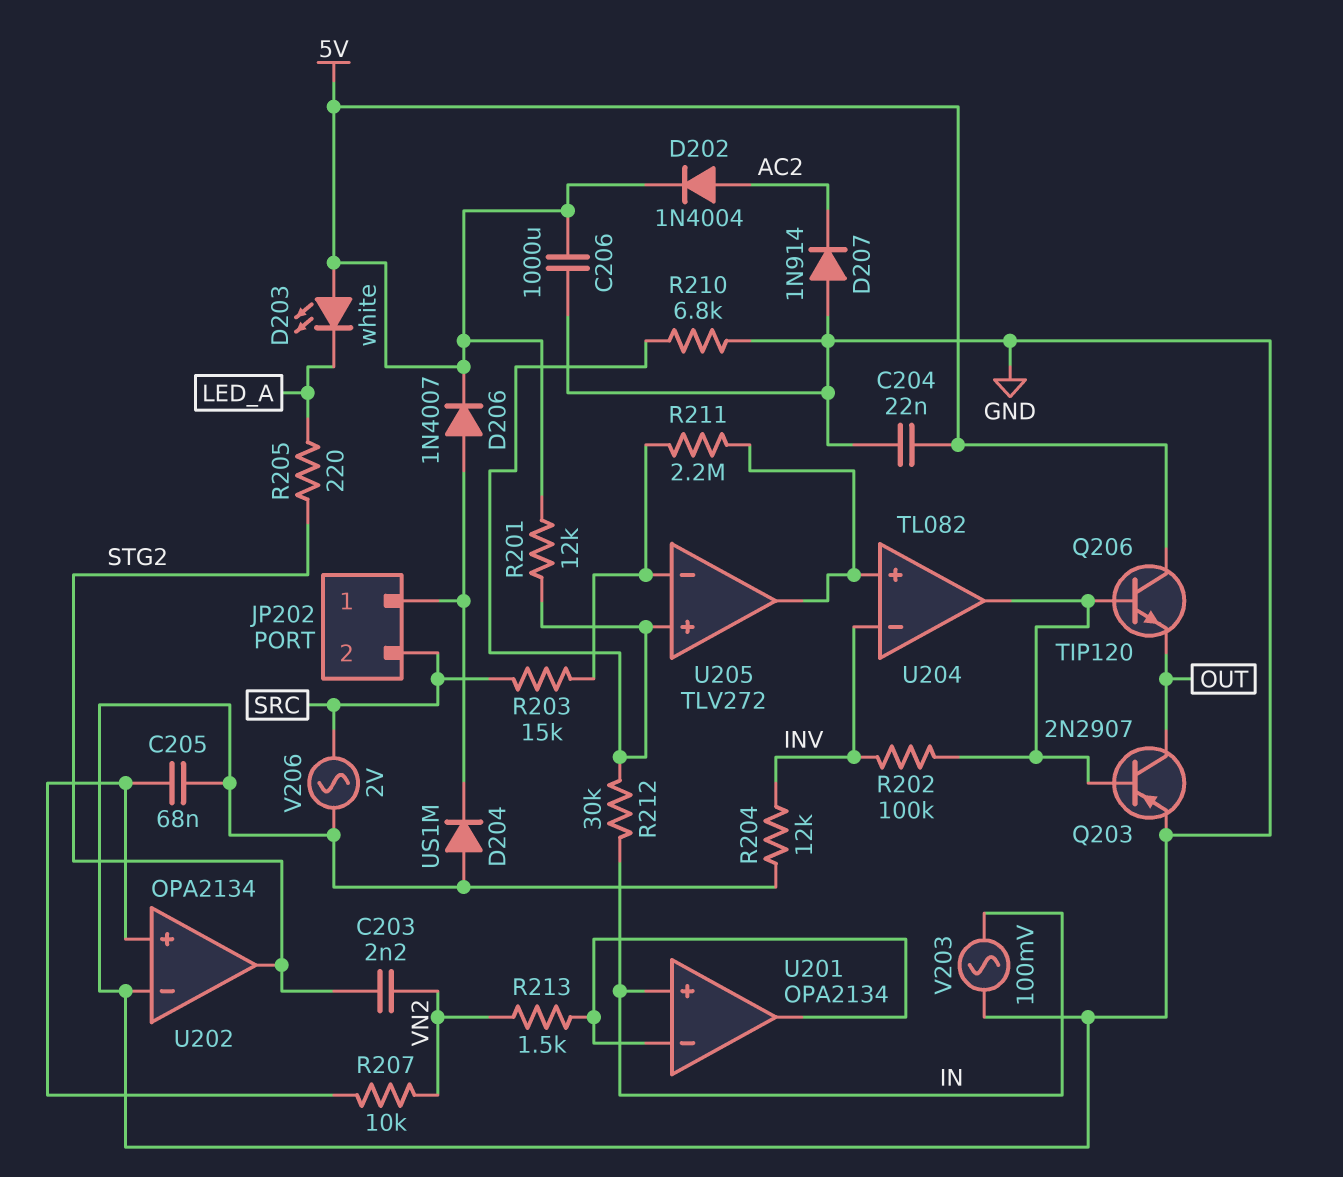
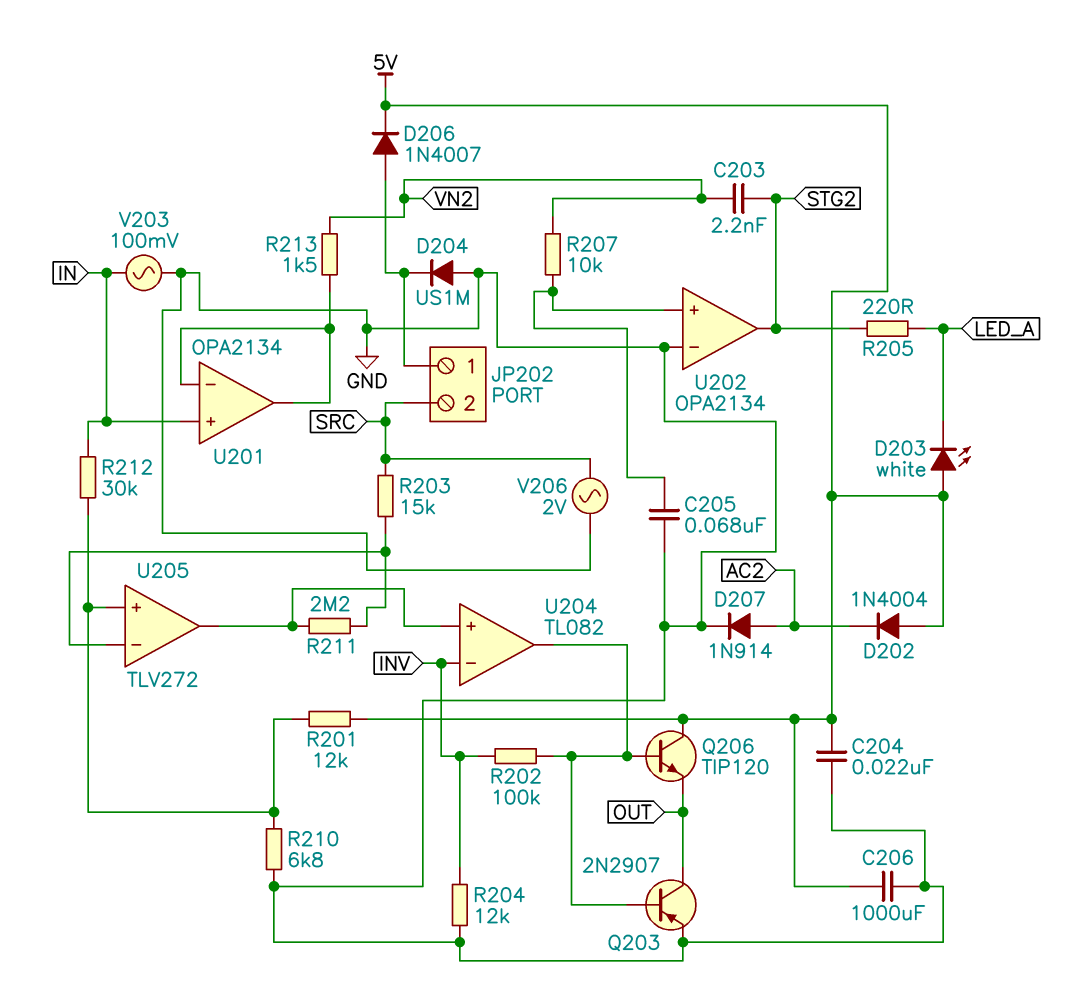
D202: diode 1N4004 (A AC2, K 5V) -> diode 1N4004 (A 5V, K AC2)
D207: diode 1N914 (A GND, K AC2) -> diode 1N914 (A AC2, K GND)

